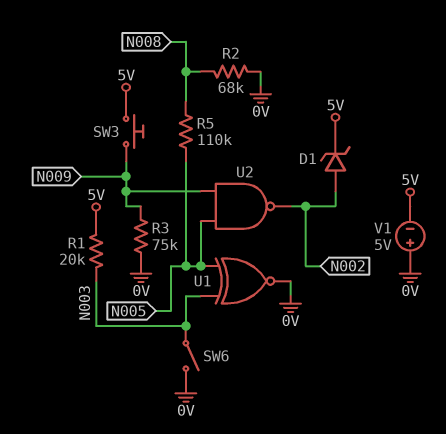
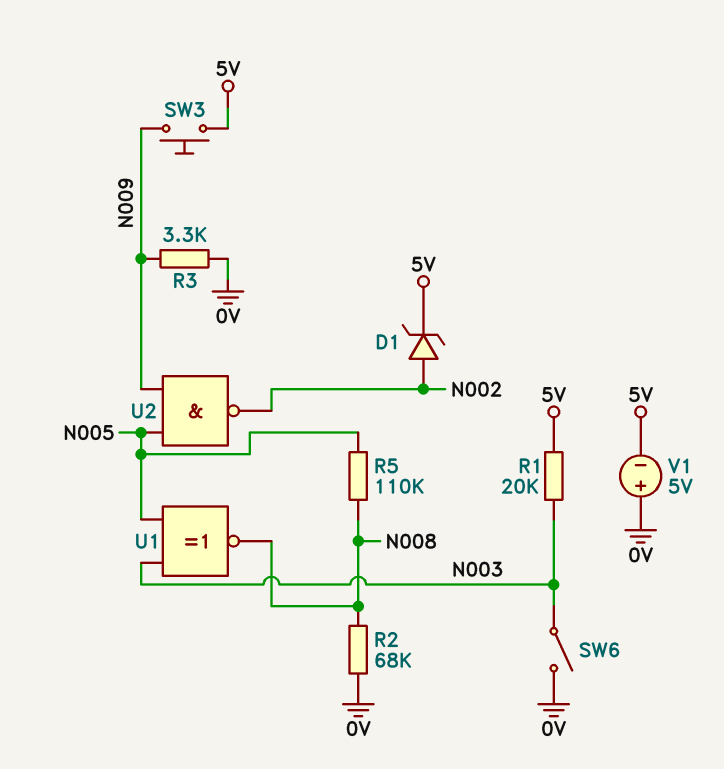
R3: 75k (0V, N009) -> 3.3k (0V, N009)
U1: XNOR (in N003, in N005, out 0V) -> XNOR (in N003, in N005, out N008)

